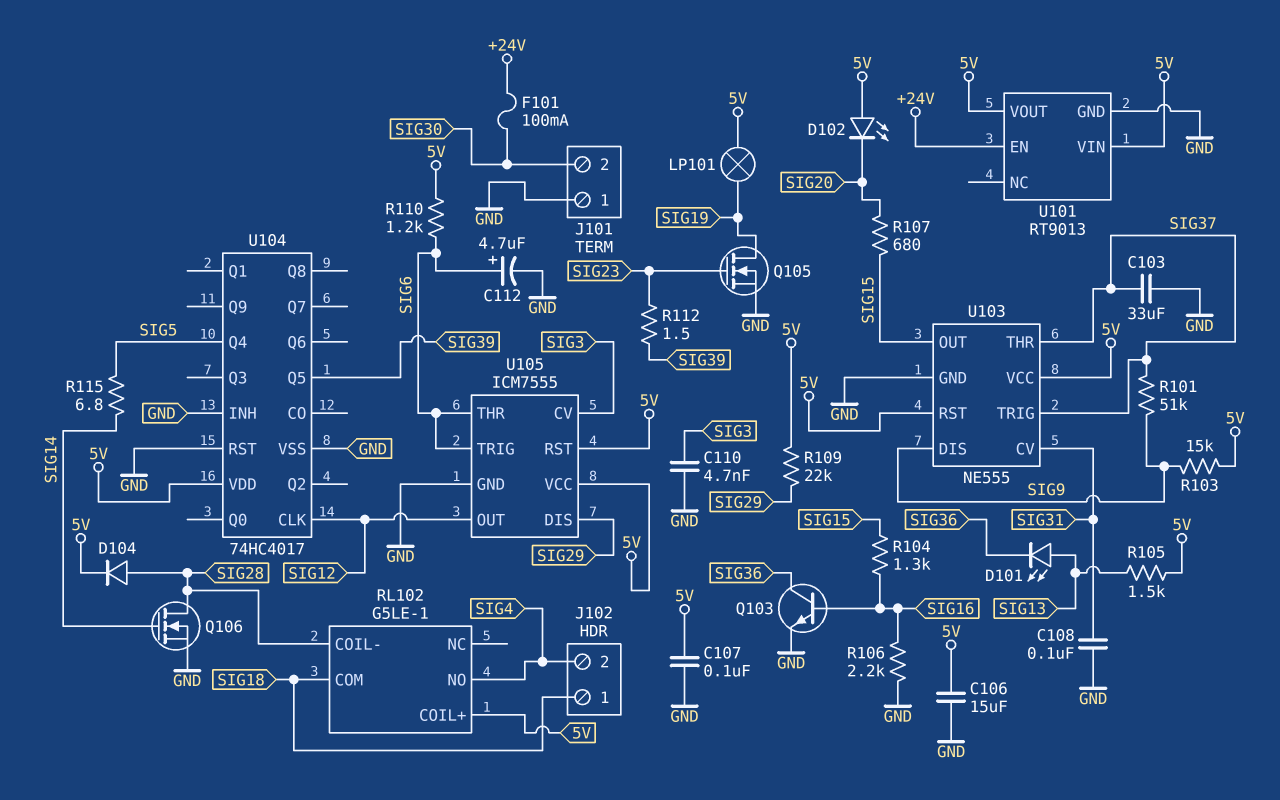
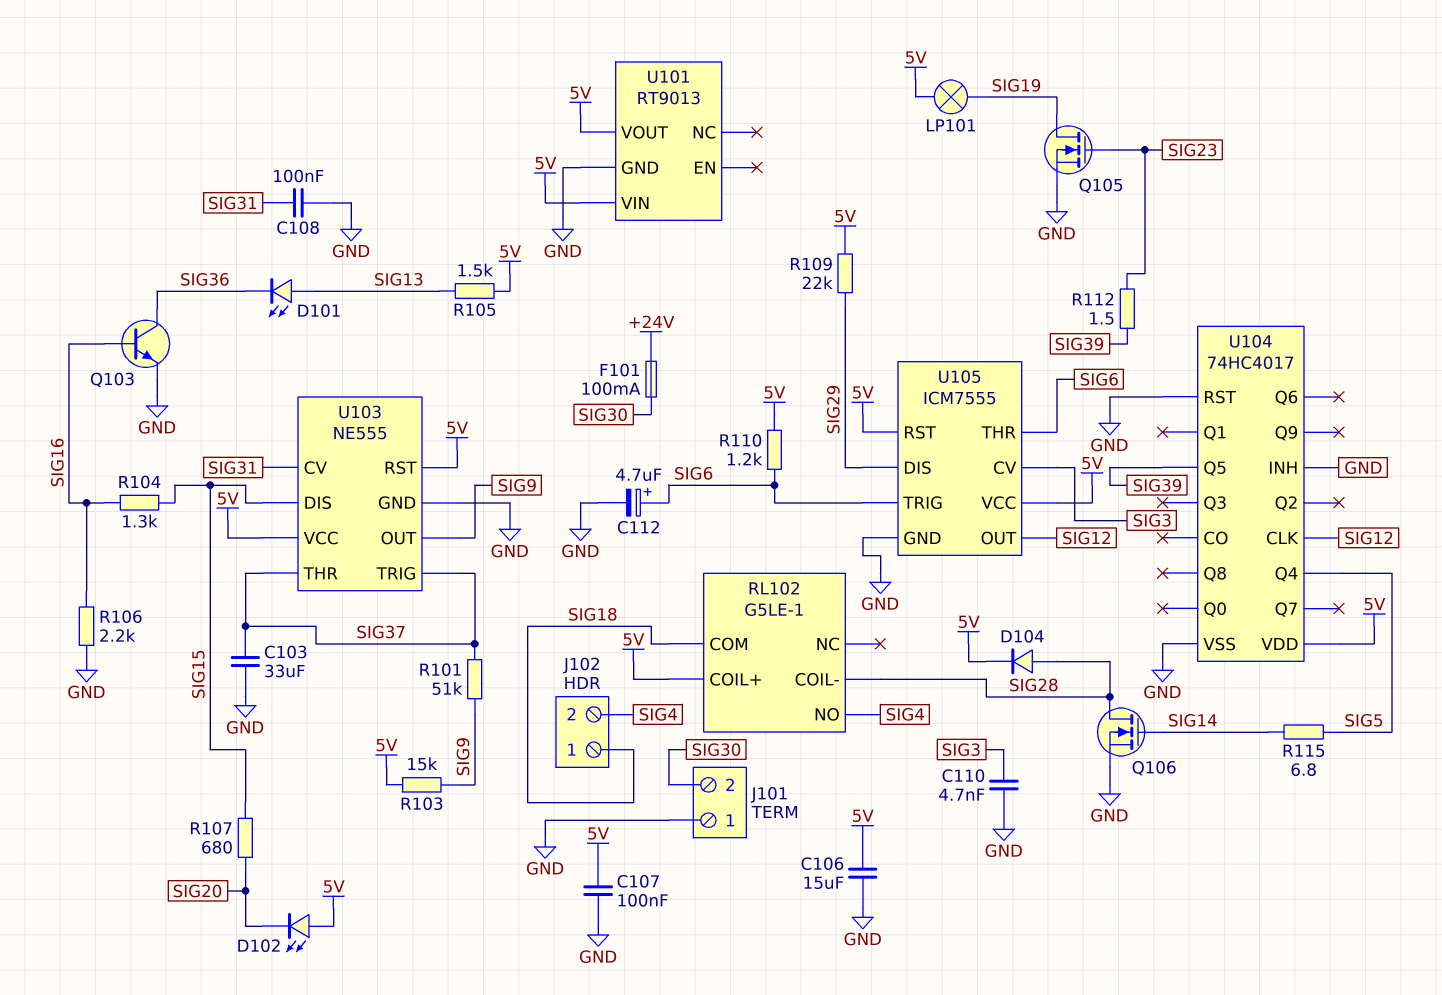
U101 pin EN: +24V -> none
U103 pin DIS: SIG9 -> SIG15
U103 pin OUT: SIG15 -> SIG9

